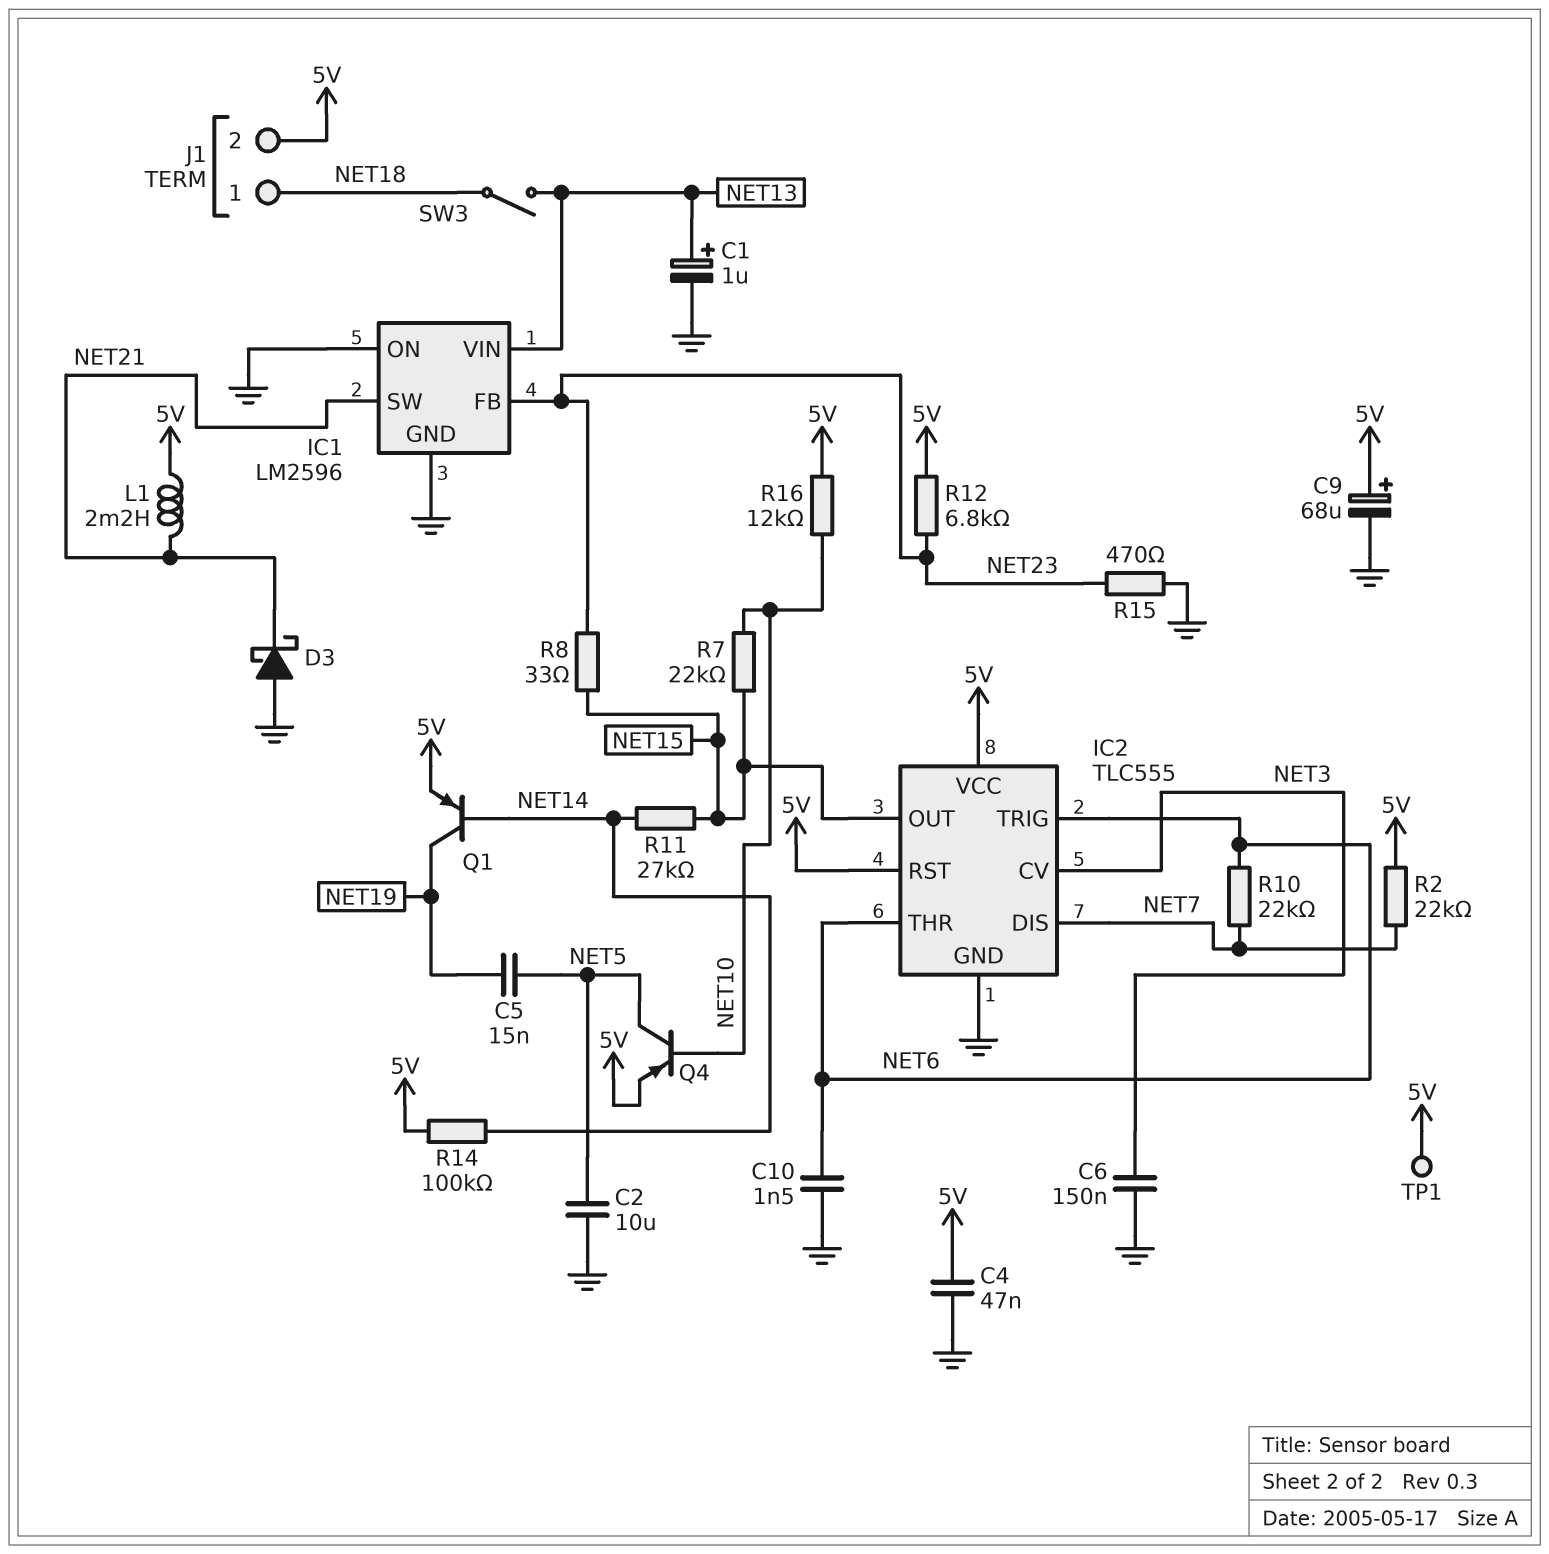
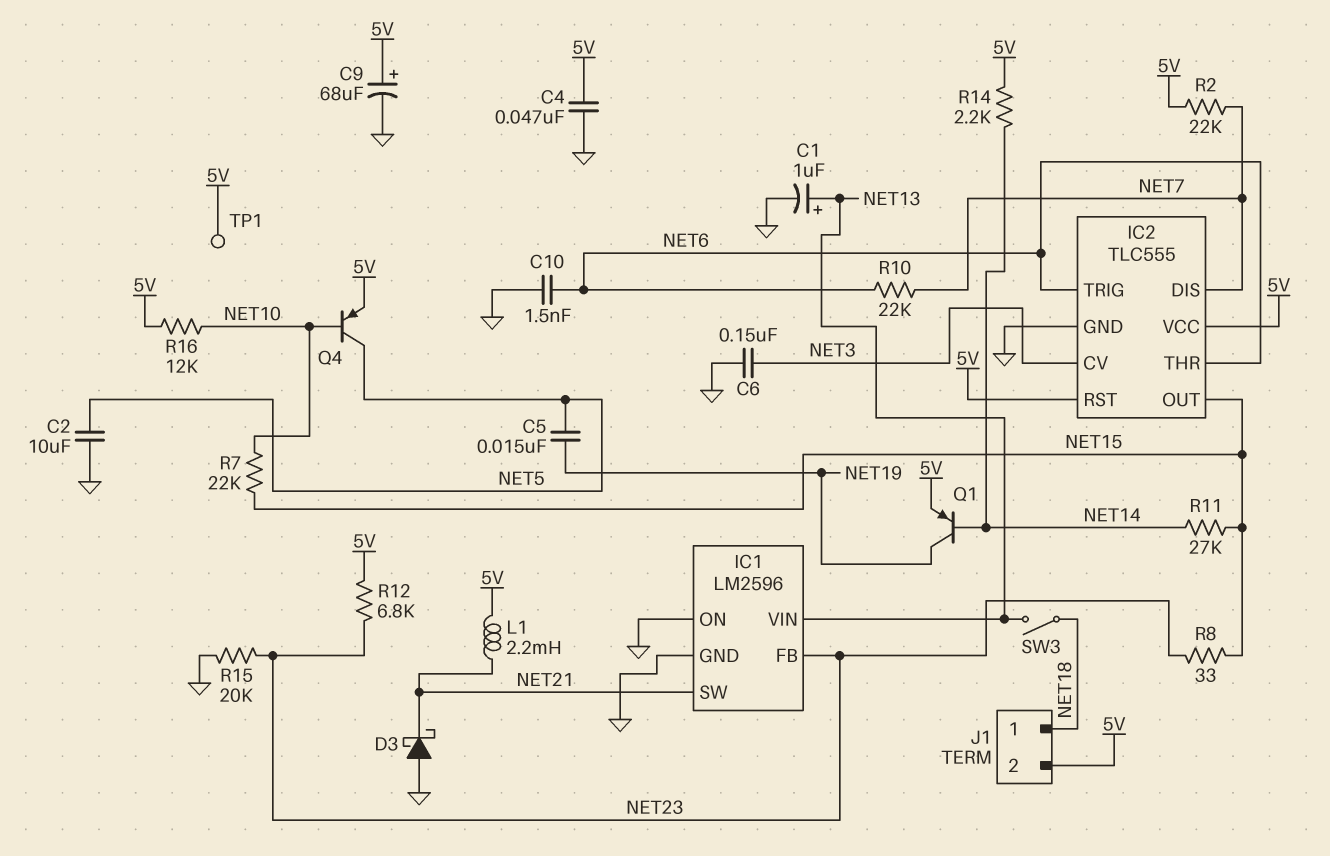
R14: 100k (5V, NET14) -> 2.2k (5V, NET14)
R15: 470 (GND, NET23) -> 20k (GND, NET23)

